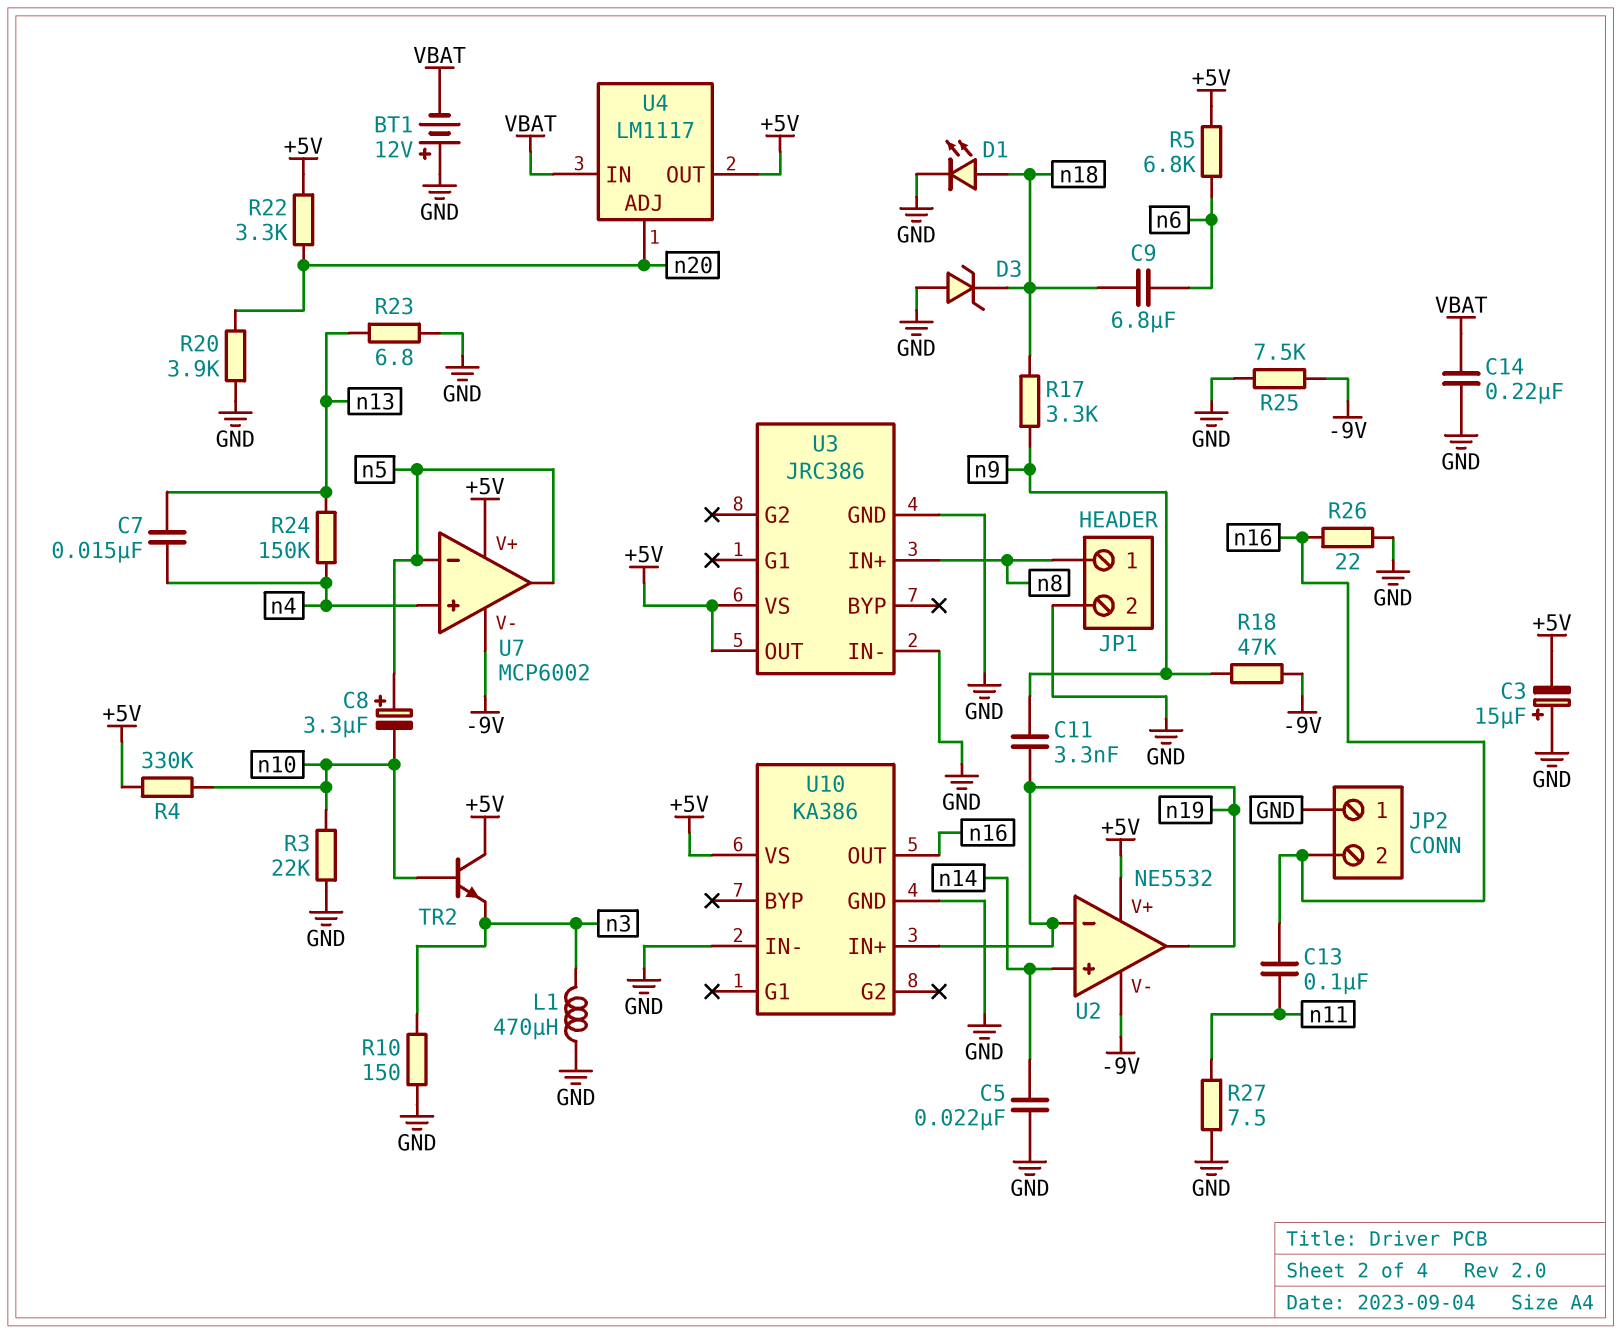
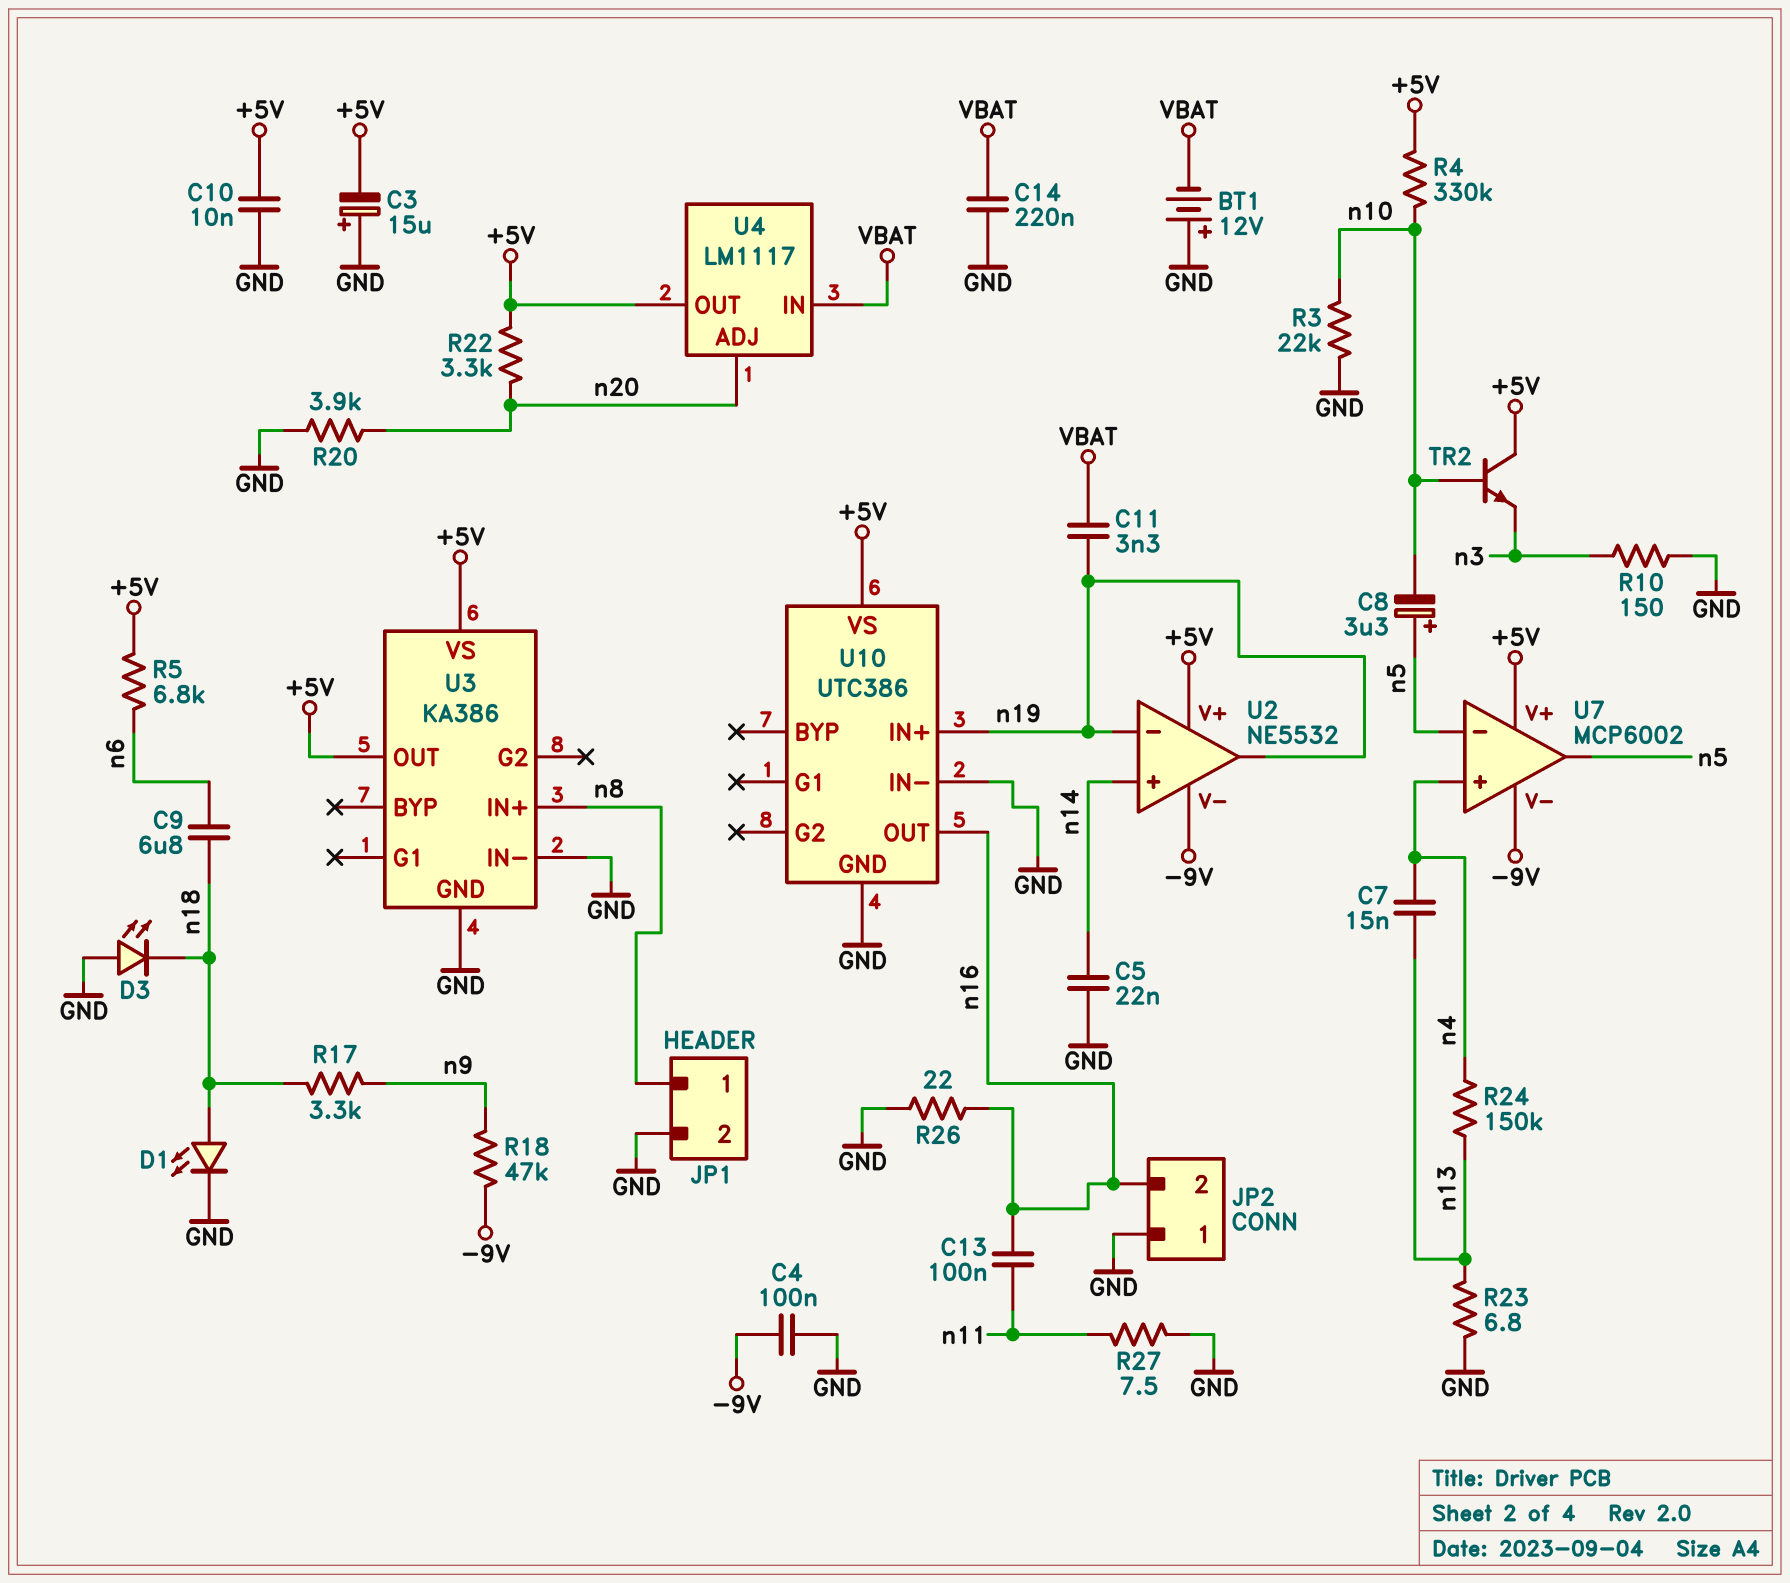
C4: none -> 100nF (-9V, GND)
C10: none -> 10nF (+5V, GND)
C11: 3.3nF (n9, n19) -> 3.3nF (VBAT, n19)
D3: zener (A GND, K n18) -> LED (A GND, K n18)
L1: 470uH (GND, n3) -> none
R25: 7.5k (-9V, GND) -> none
U3: JRC386 -> KA386
U10: KA386 -> UTC386

